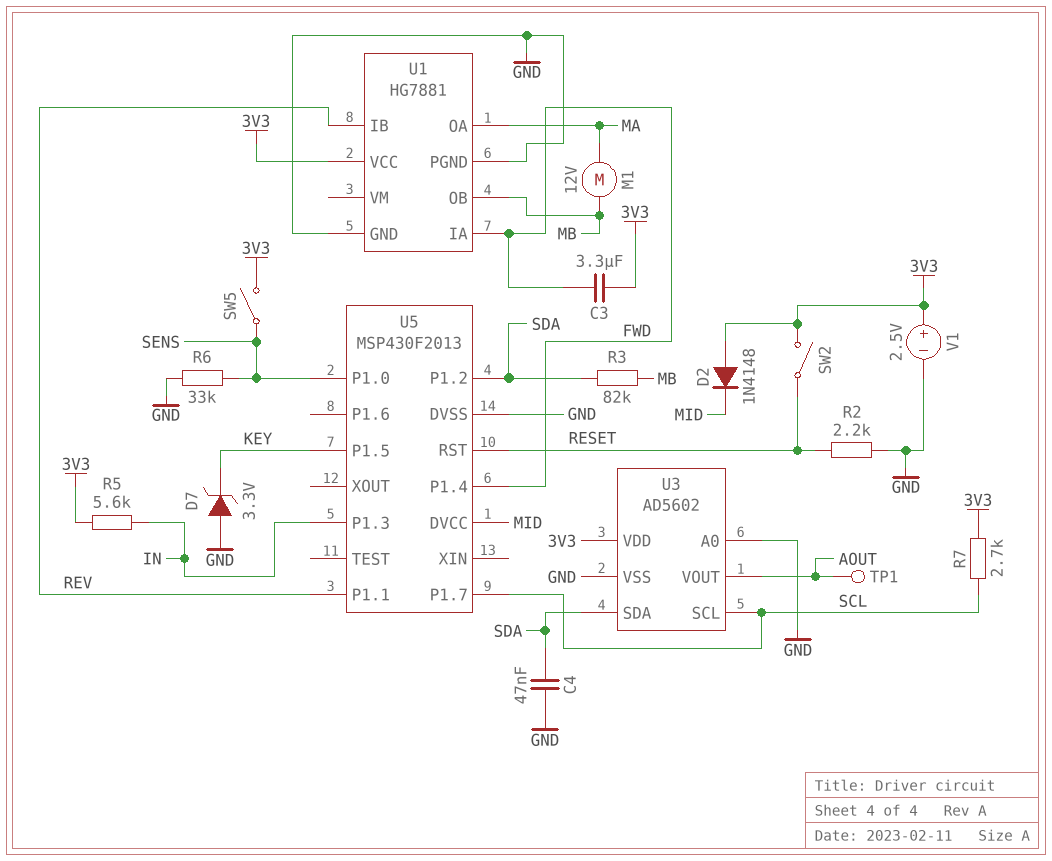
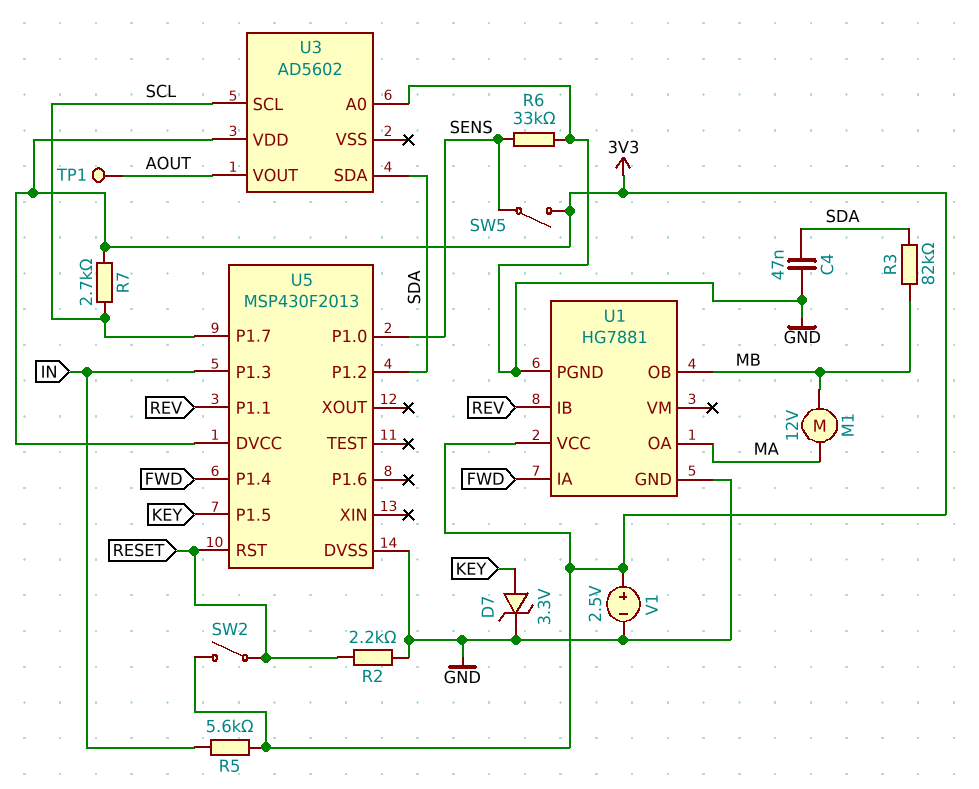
C3: 3.3uF (3V3, FWD) -> none
D2: diode 1N4148 (A 3V3, K MID) -> none
D7: zener 3.3V (A GND, K KEY) -> zener 3.3V (A KEY, K GND)
U3 pin VSS: GND -> none
U5 pin DVCC: MID -> 3V3

